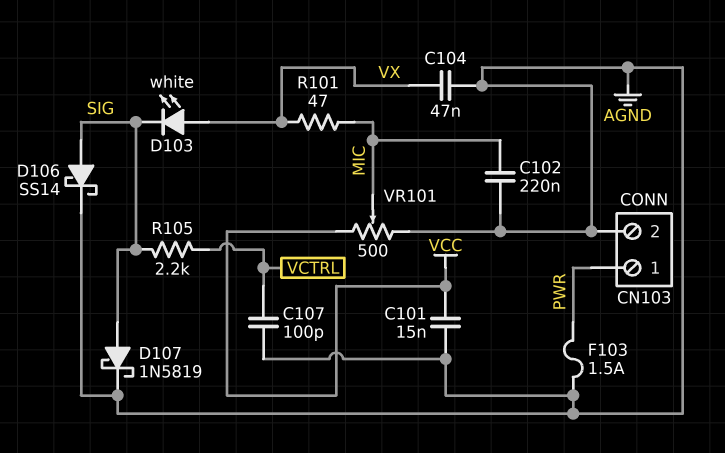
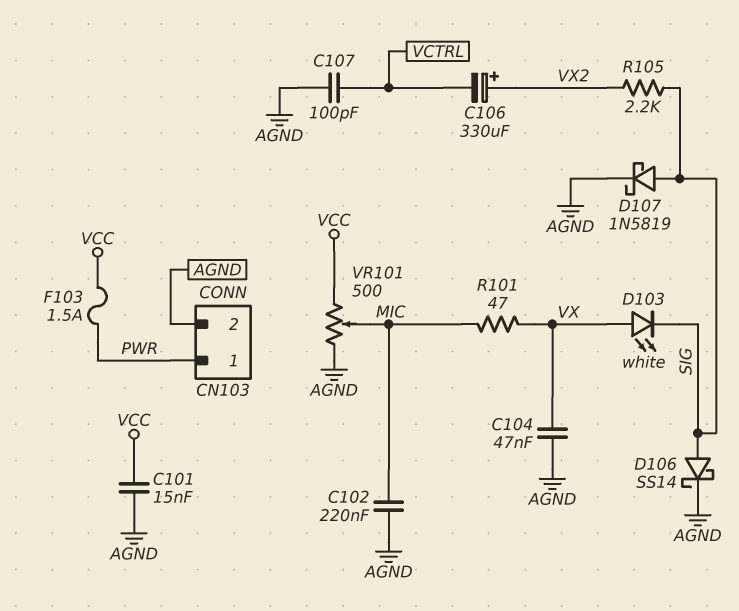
C106: none -> 330uF (plus VX2, minus VCTRL)
F103: 1.5A (AGND, PWR) -> 1.5A (PWR, VCC)
R105: 2.2k (SIG, VCTRL) -> 2.2k (SIG, VX2)

